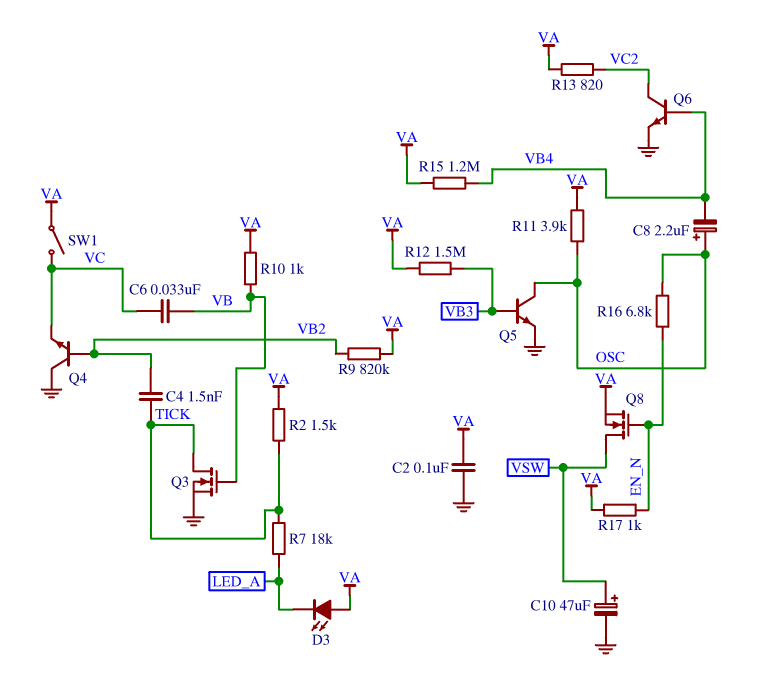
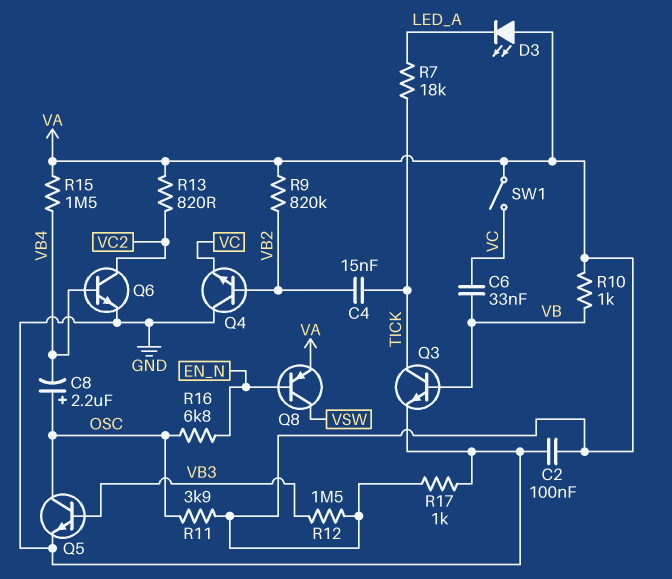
C4: 1.5nF (TICK, VB2) -> 15nF (TICK, VB2)
C10: 47uF (plus VSW, minus GND) -> none
Q3: NMOS (G VB, D TICK, S GND) -> NPN (B VB, C TICK, E GND)
Q8: NMOS (G EN_N, D VSW, S VA) -> PNP (B EN_N, C VSW, E VA)
R2: 1.5k (TICK, VA) -> none
R15: 1.2M (VA, VB4) -> 1.5M (VA, VB4)
R17: 1k (EN_N, VA) -> 1k (GND, VA)

